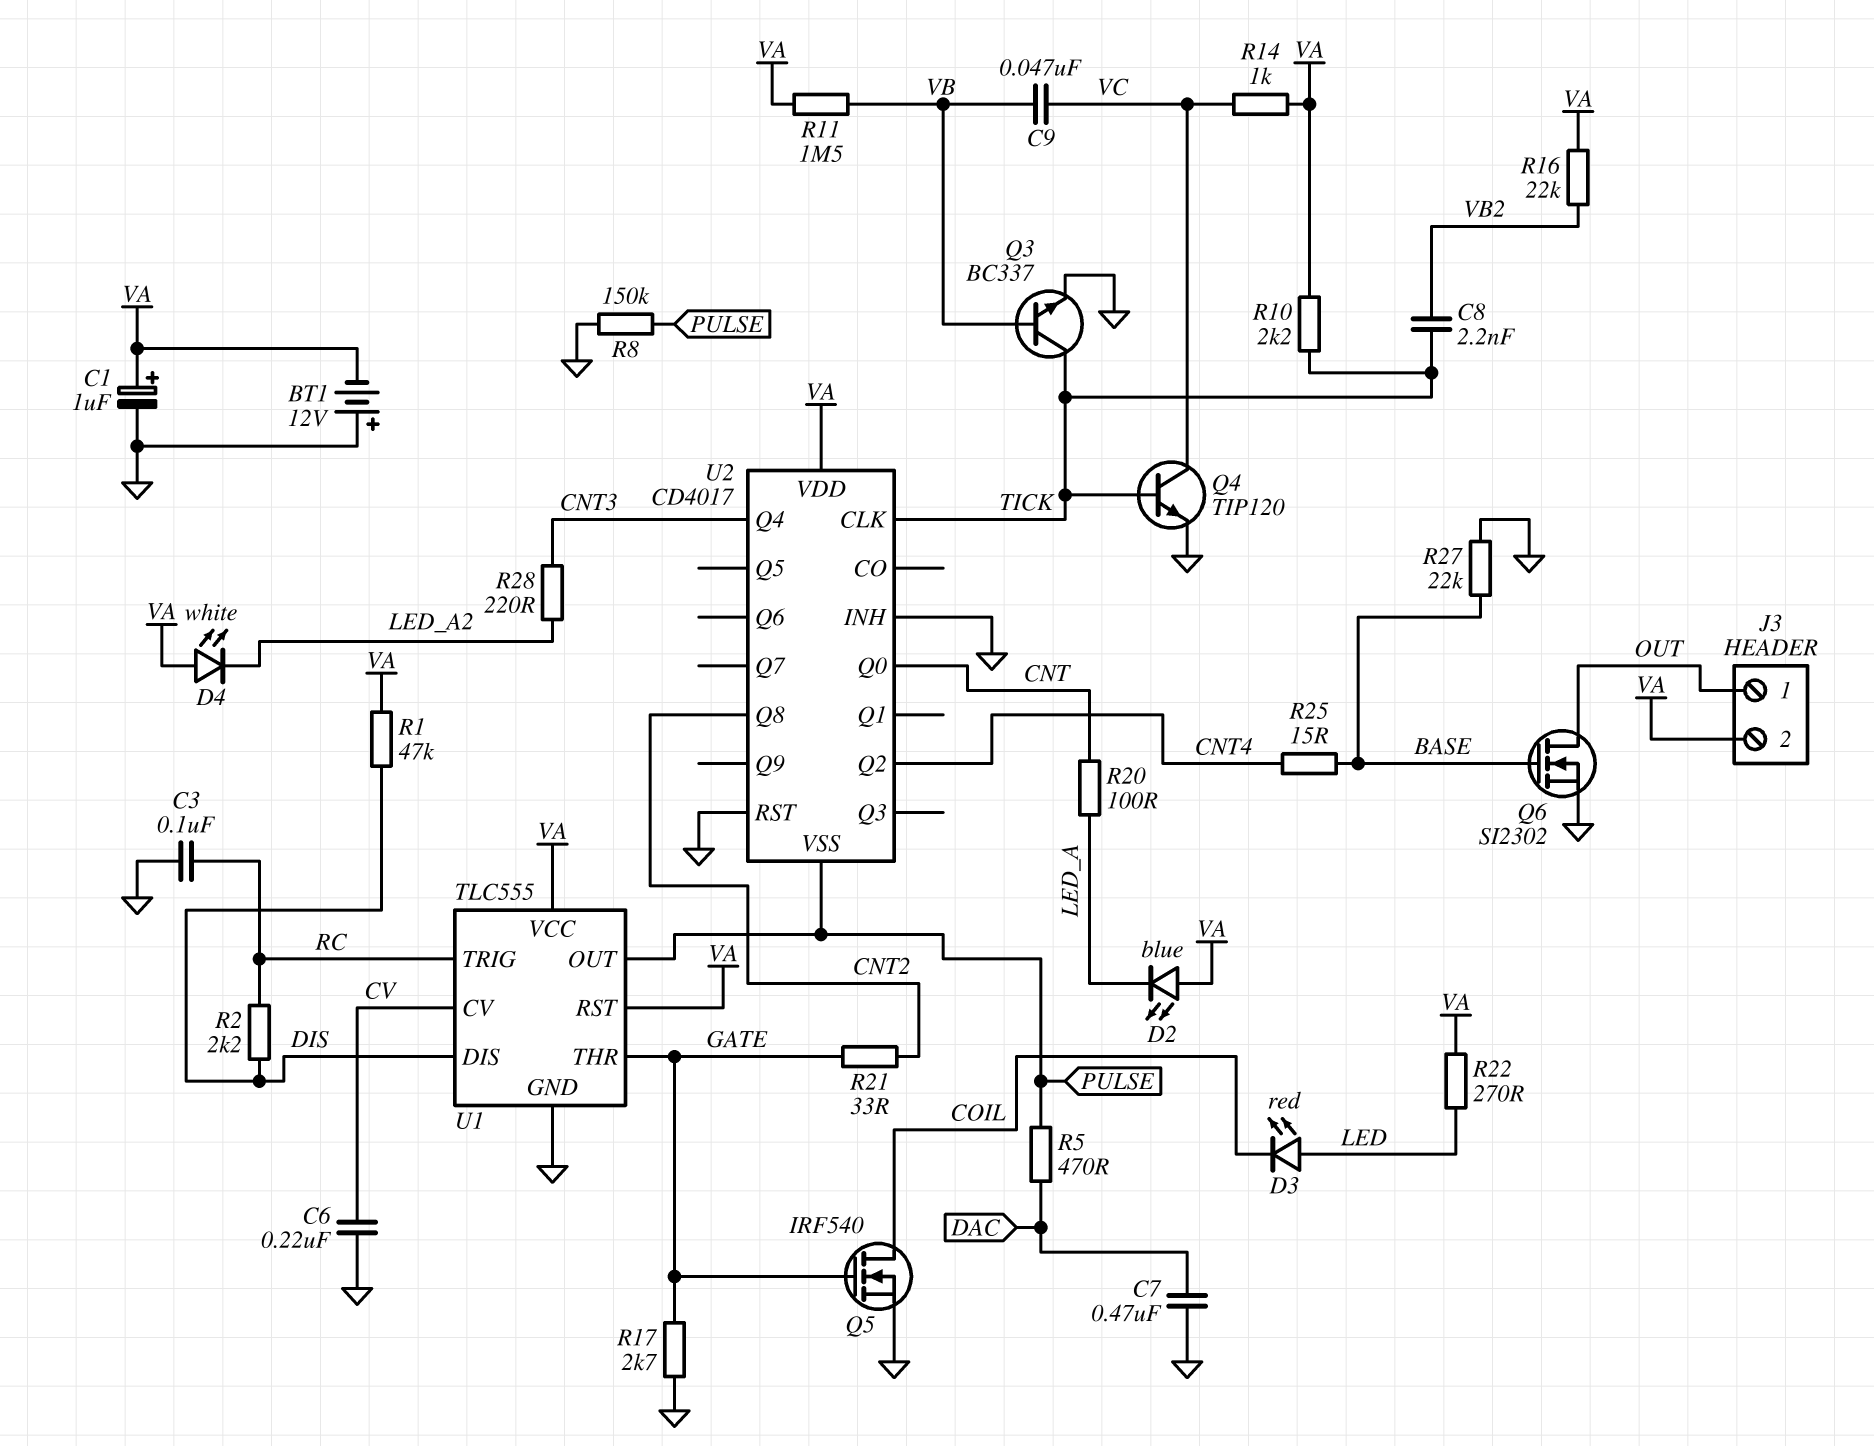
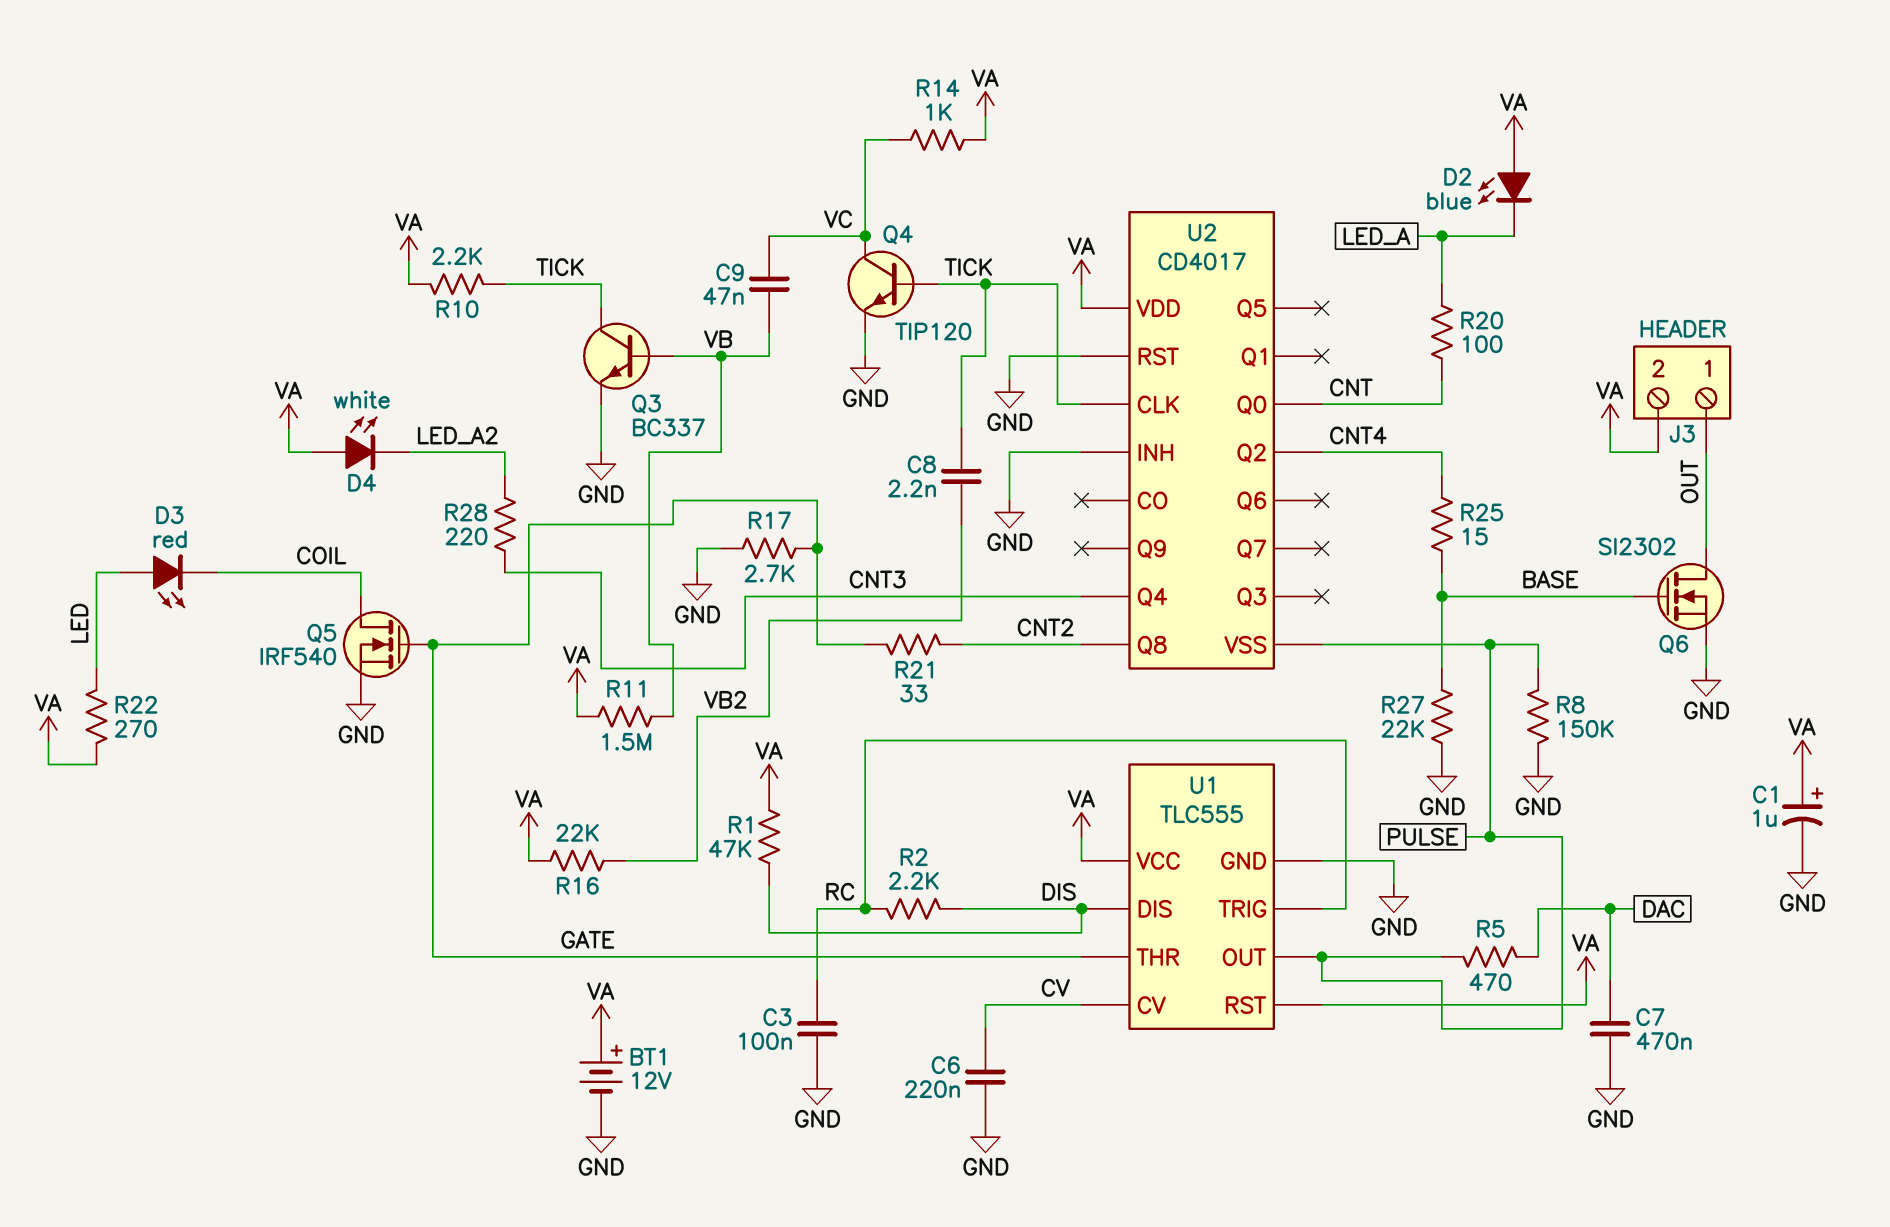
BT1: 12V (plus GND, minus VA) -> 12V (plus VA, minus GND)

